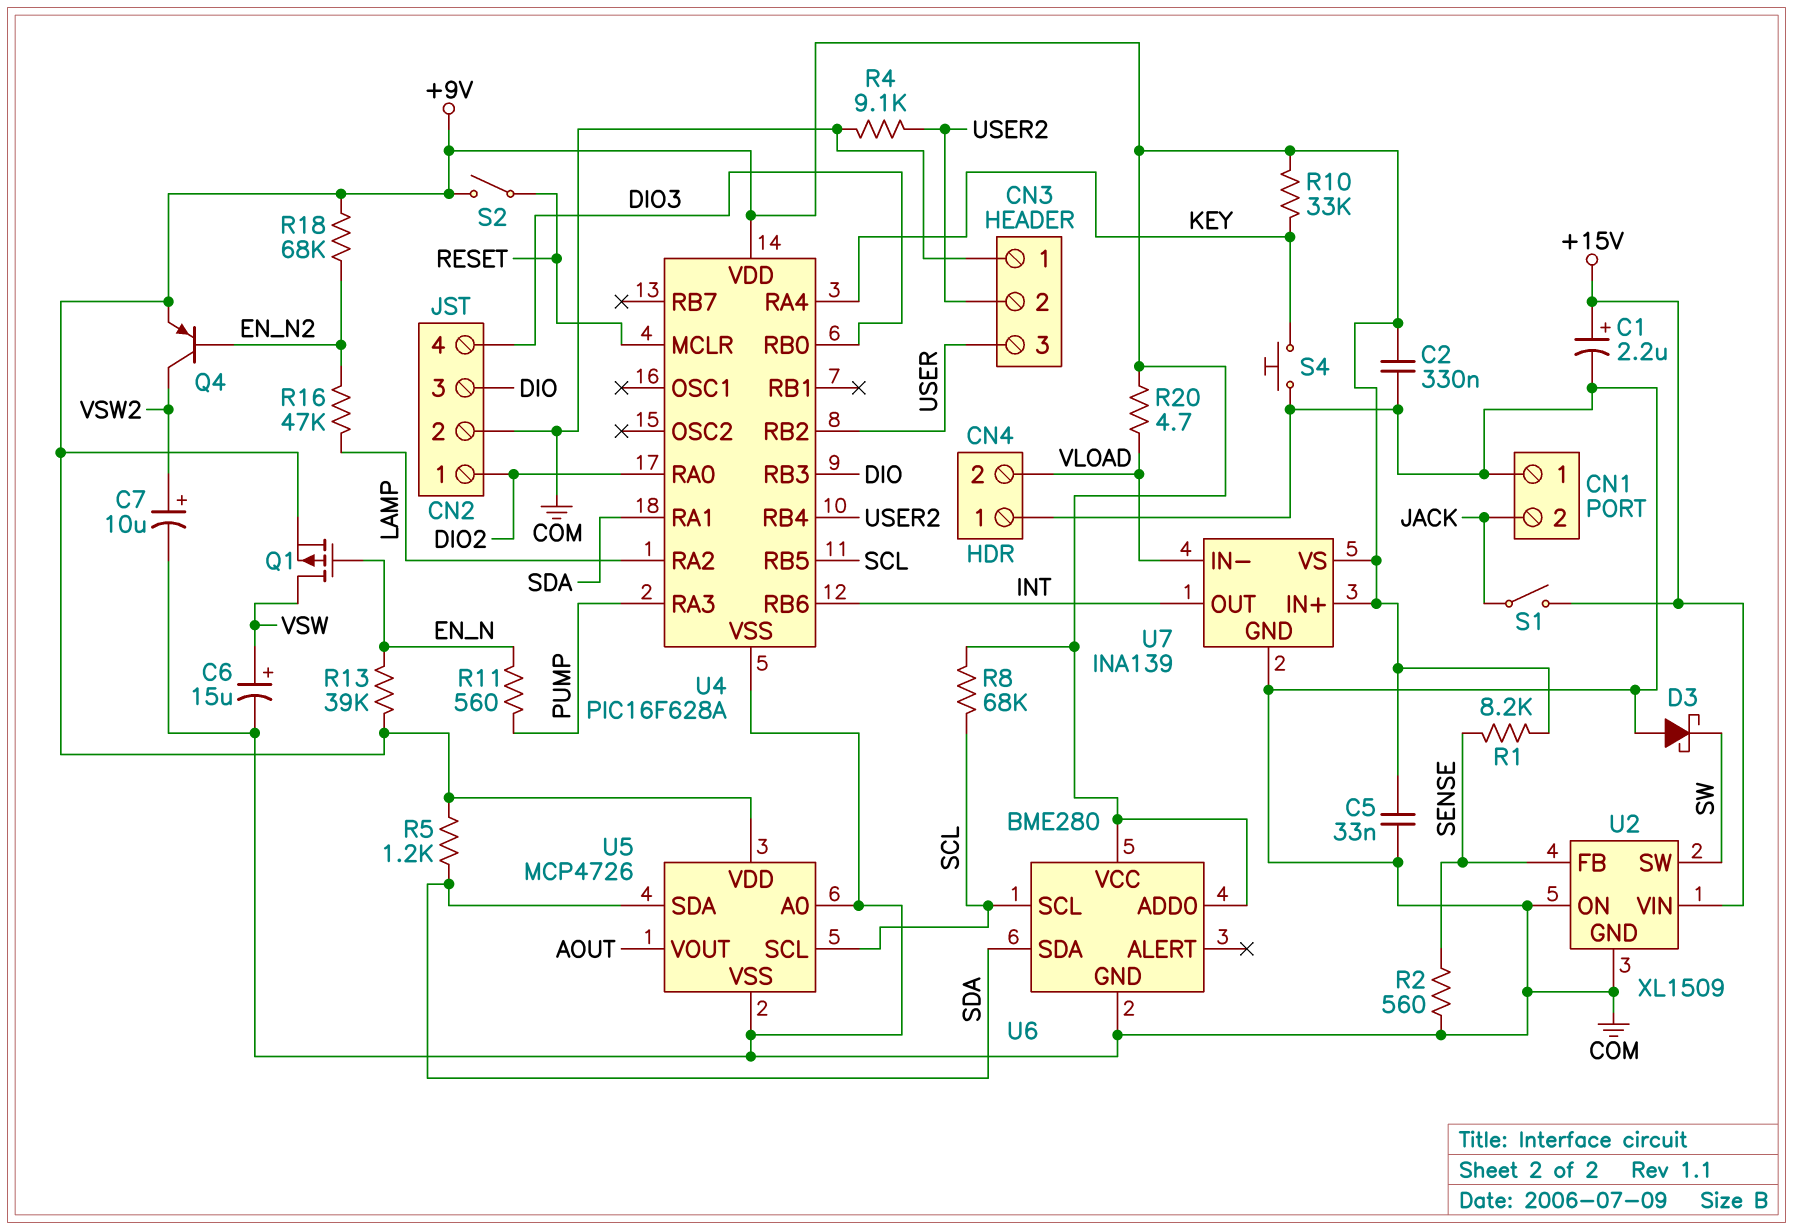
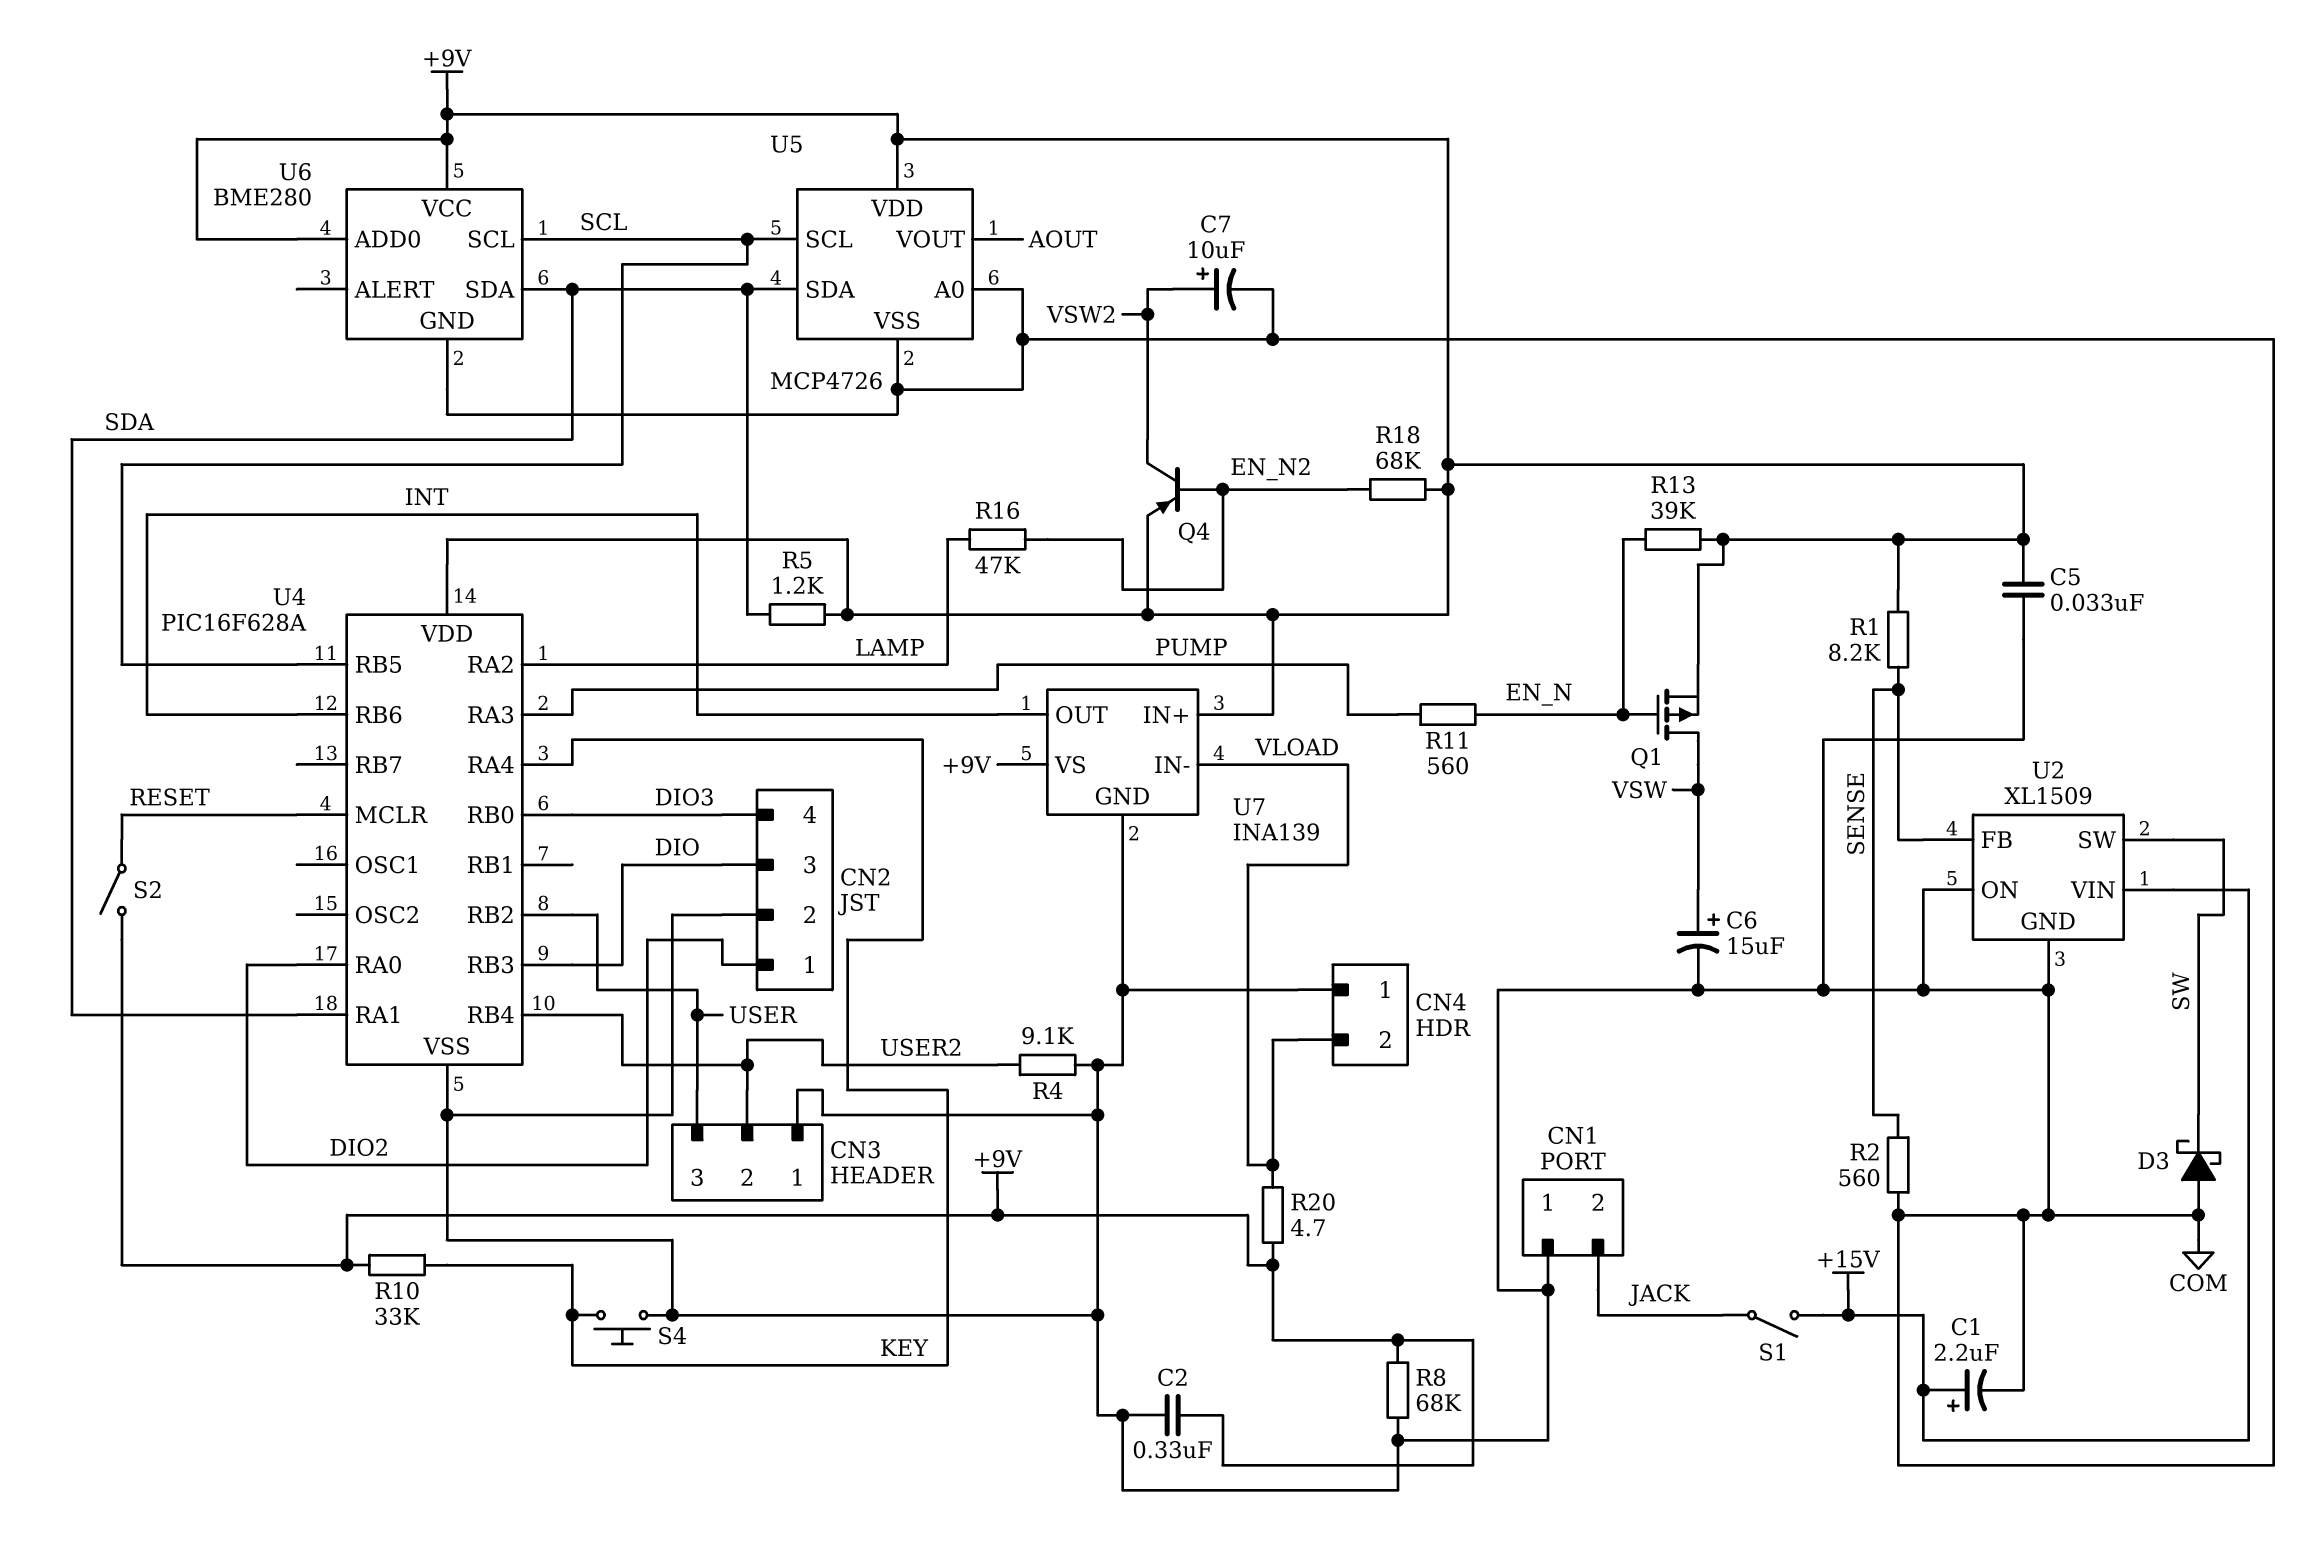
R8: 68k (+9V, SCL) -> 68k (+9V, COM)

